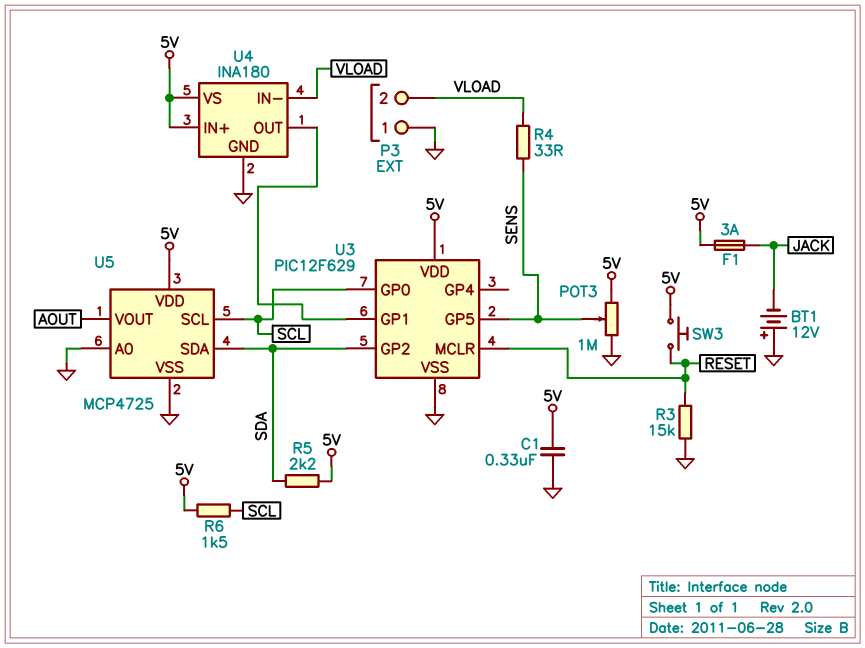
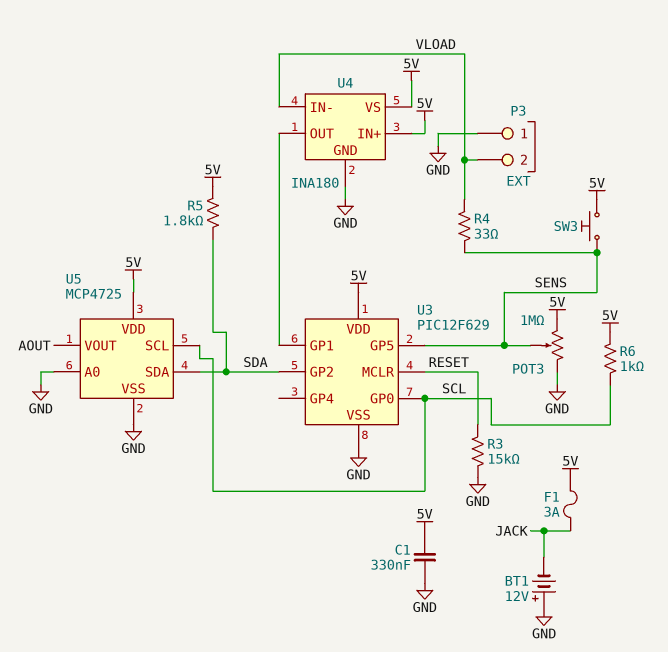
R5: 2.2k (5V, SDA) -> 1.8k (5V, SDA)
R6: 1.5k (5V, SCL) -> 1k (5V, SCL)
SW3: button (5V, RESET) -> button (5V, SENS)

